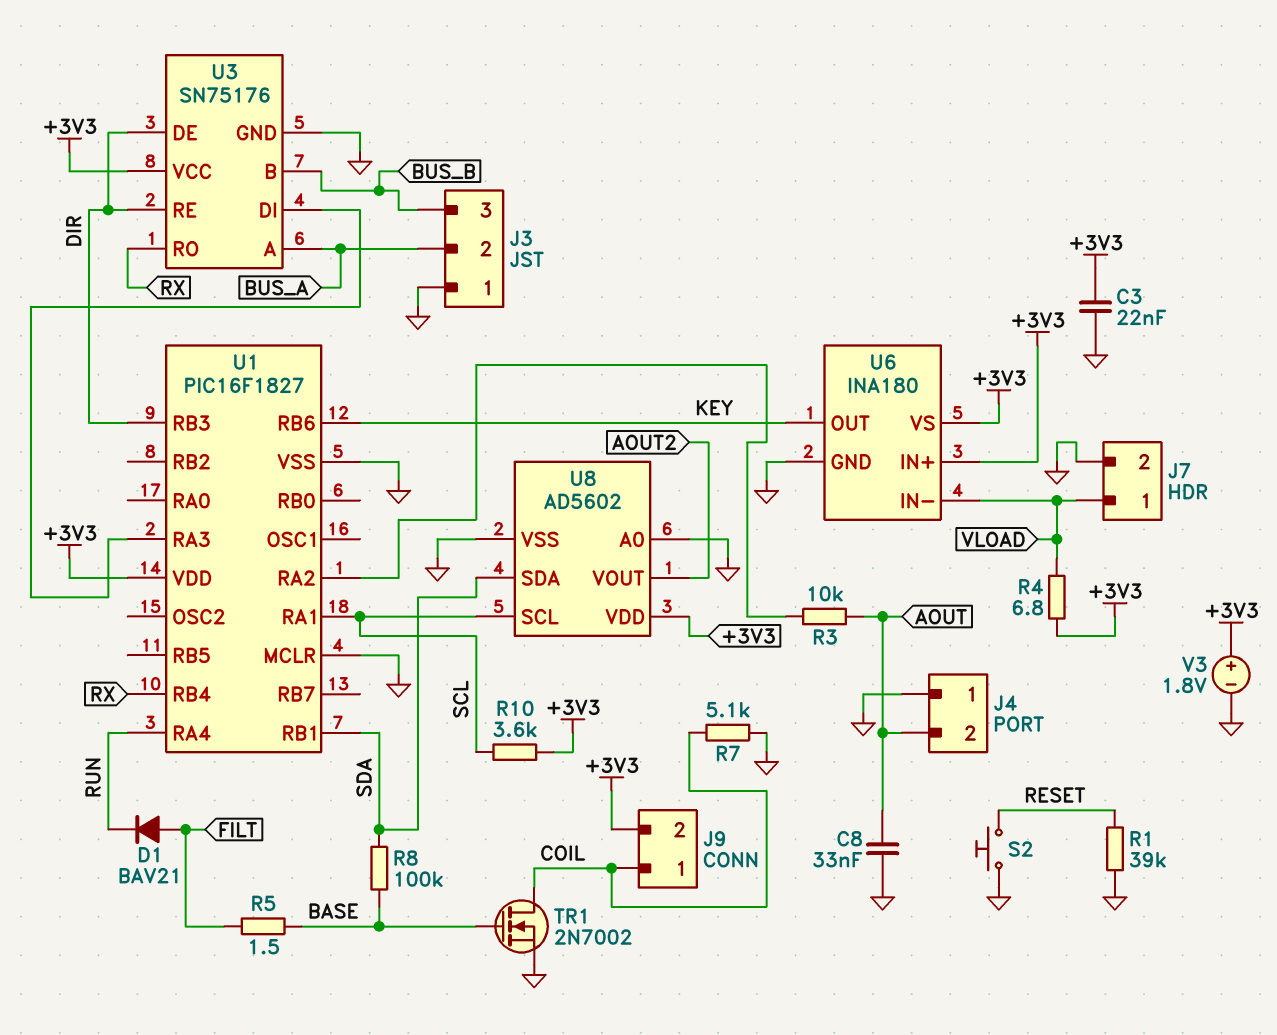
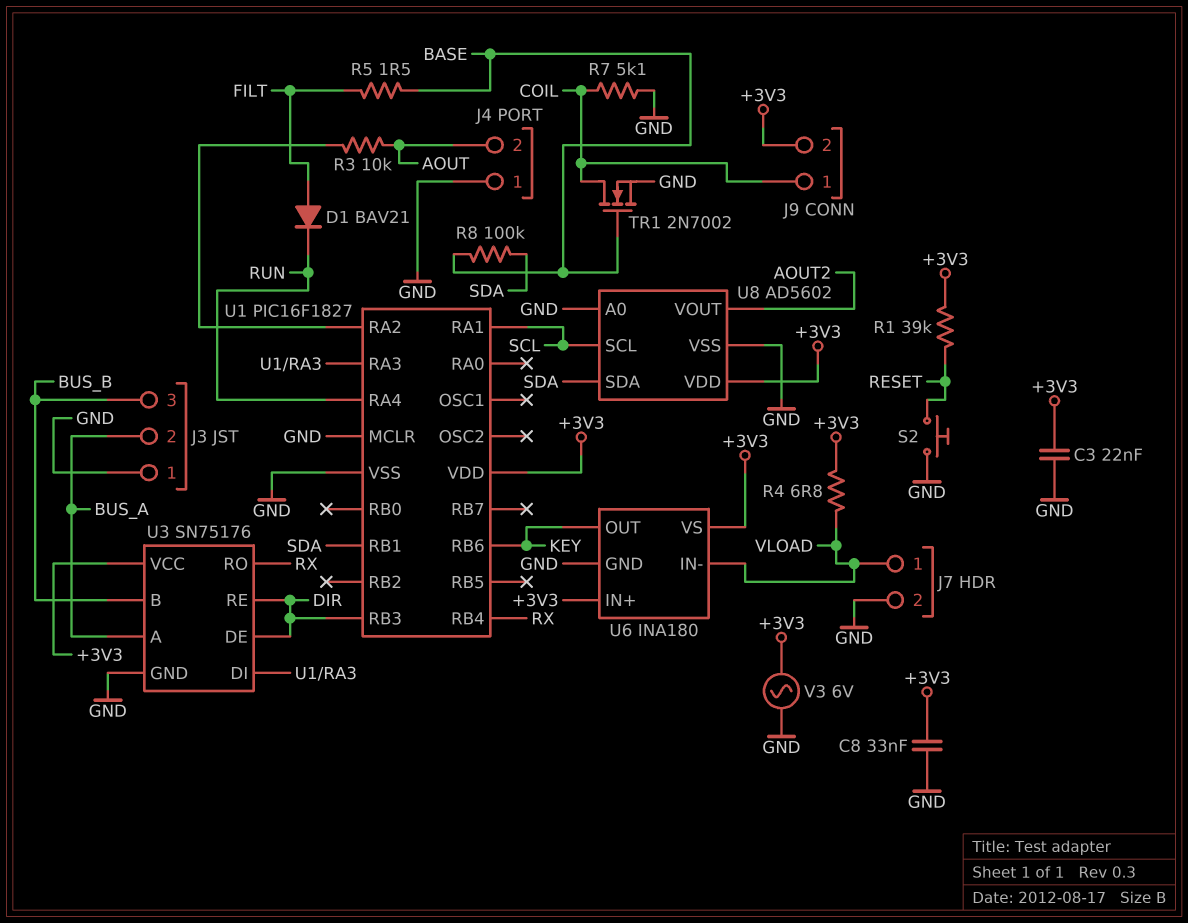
C8: 33nF (AOUT, GND) -> 33nF (+3V3, GND)
R1: 39k (GND, RESET) -> 39k (+3V3, RESET)
R10: 3.6k (+3V3, SCL) -> none
V3: 1.8V (plus +3V3, minus GND) -> AC 6V (+3V3, GND)

